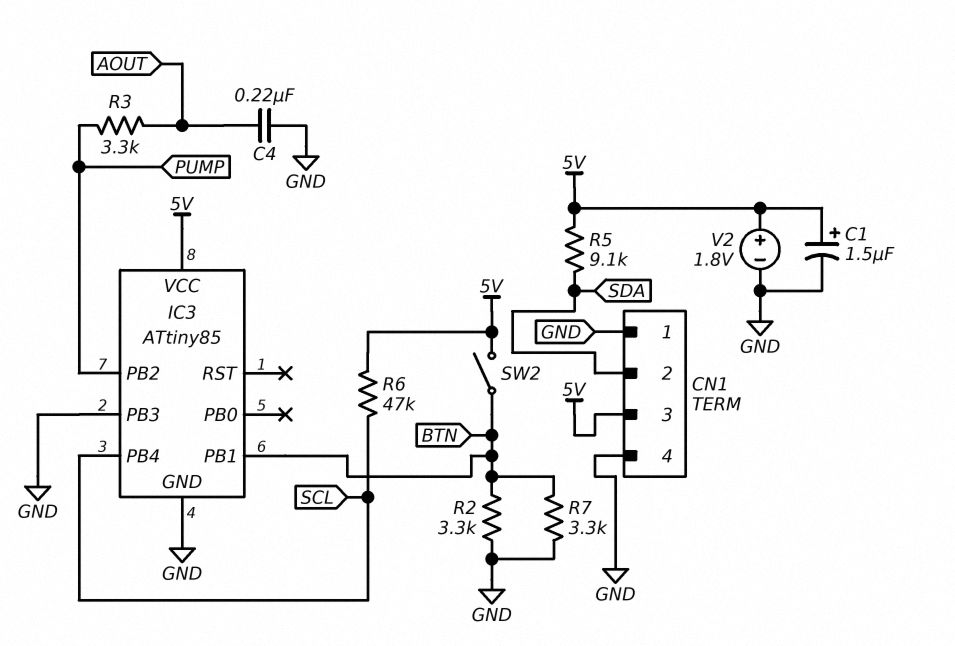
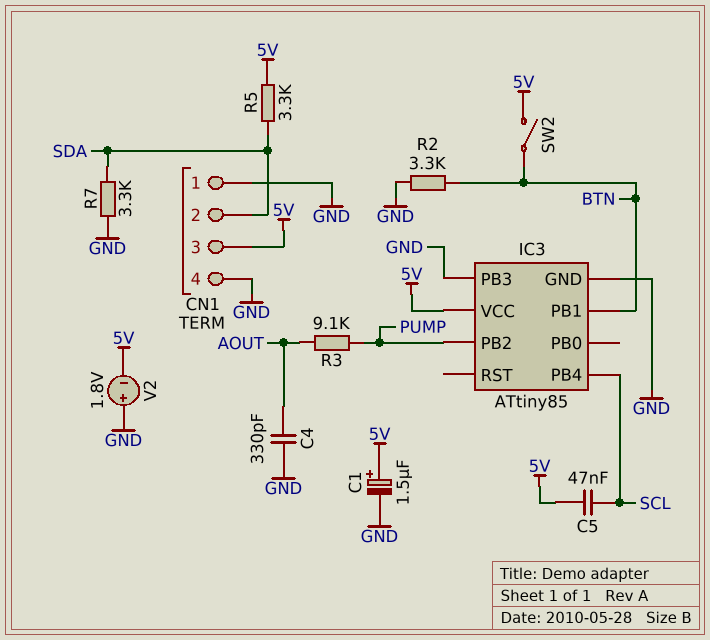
C4: 220nF (AOUT, GND) -> 330pF (AOUT, GND)
C5: none -> 47nF (5V, SCL)
R3: 3.3k (AOUT, PUMP) -> 9.1k (AOUT, PUMP)
R5: 9.1k (5V, SDA) -> 3.3k (5V, SDA)
R6: 47k (5V, SCL) -> none
R7: 3.3k (BTN, GND) -> 3.3k (GND, SDA)
V2: 1.8V (plus 5V, minus GND) -> 1.8V (plus GND, minus 5V)

